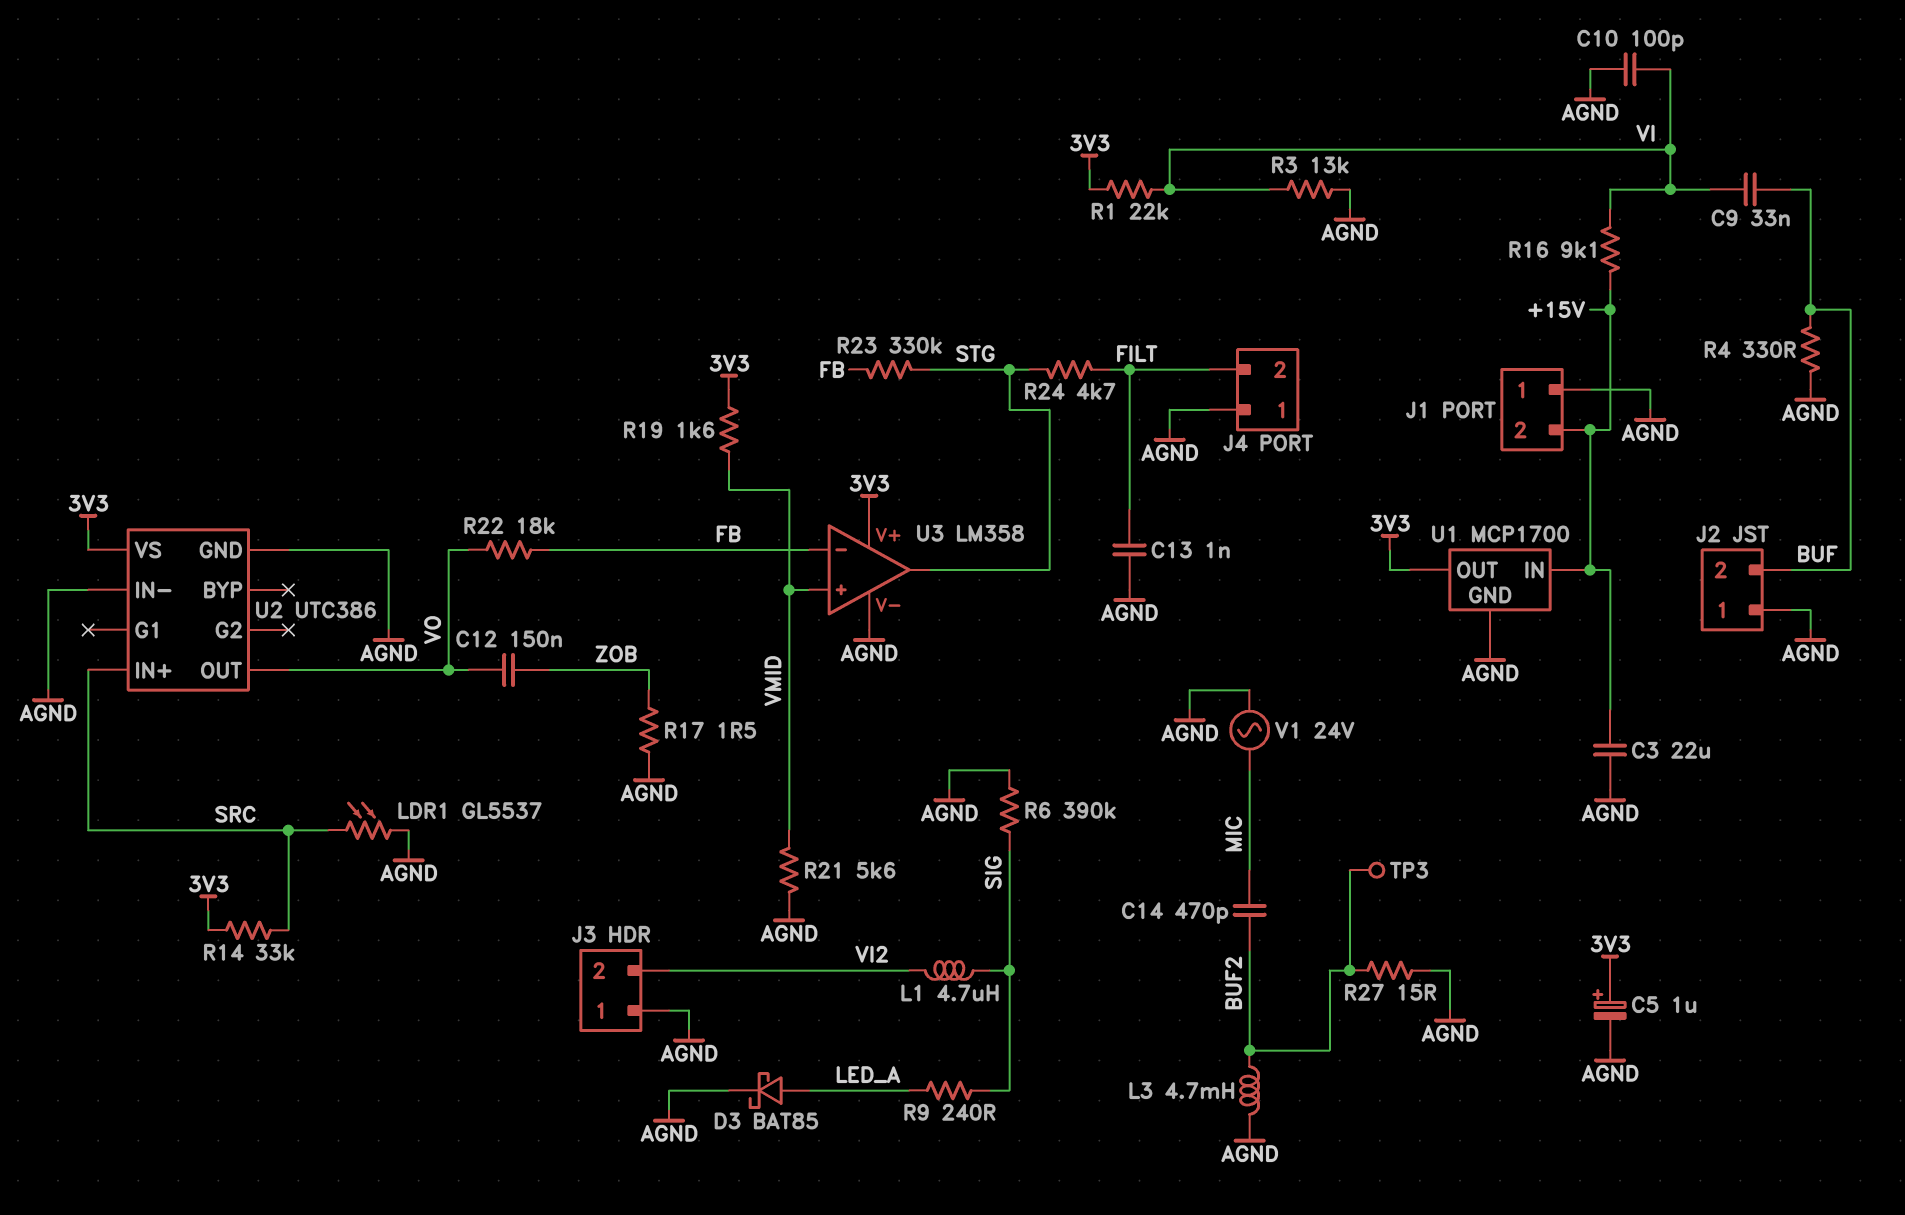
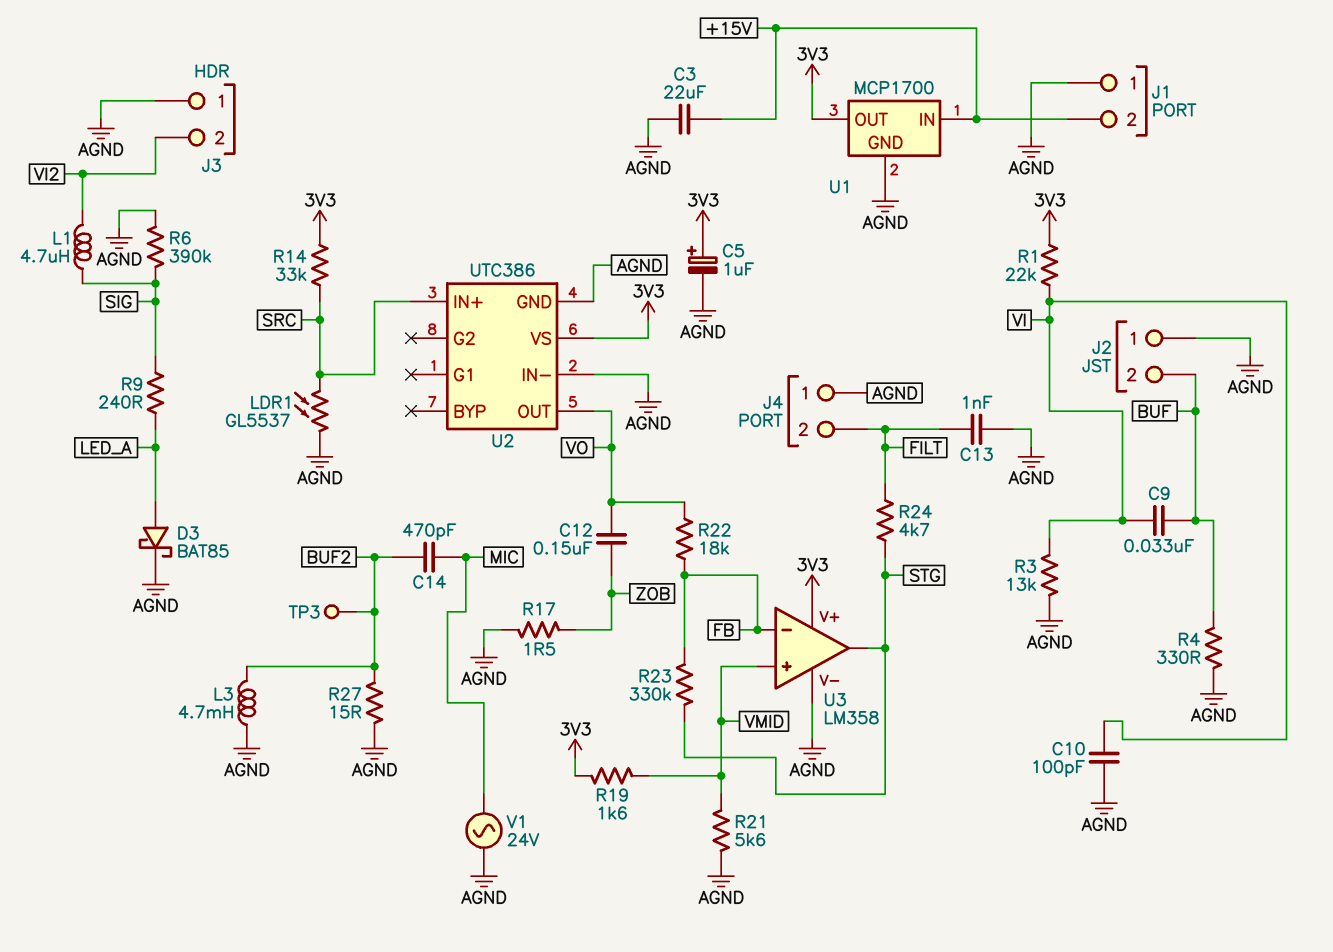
R16: 9.1k (+15V, VI) -> none

